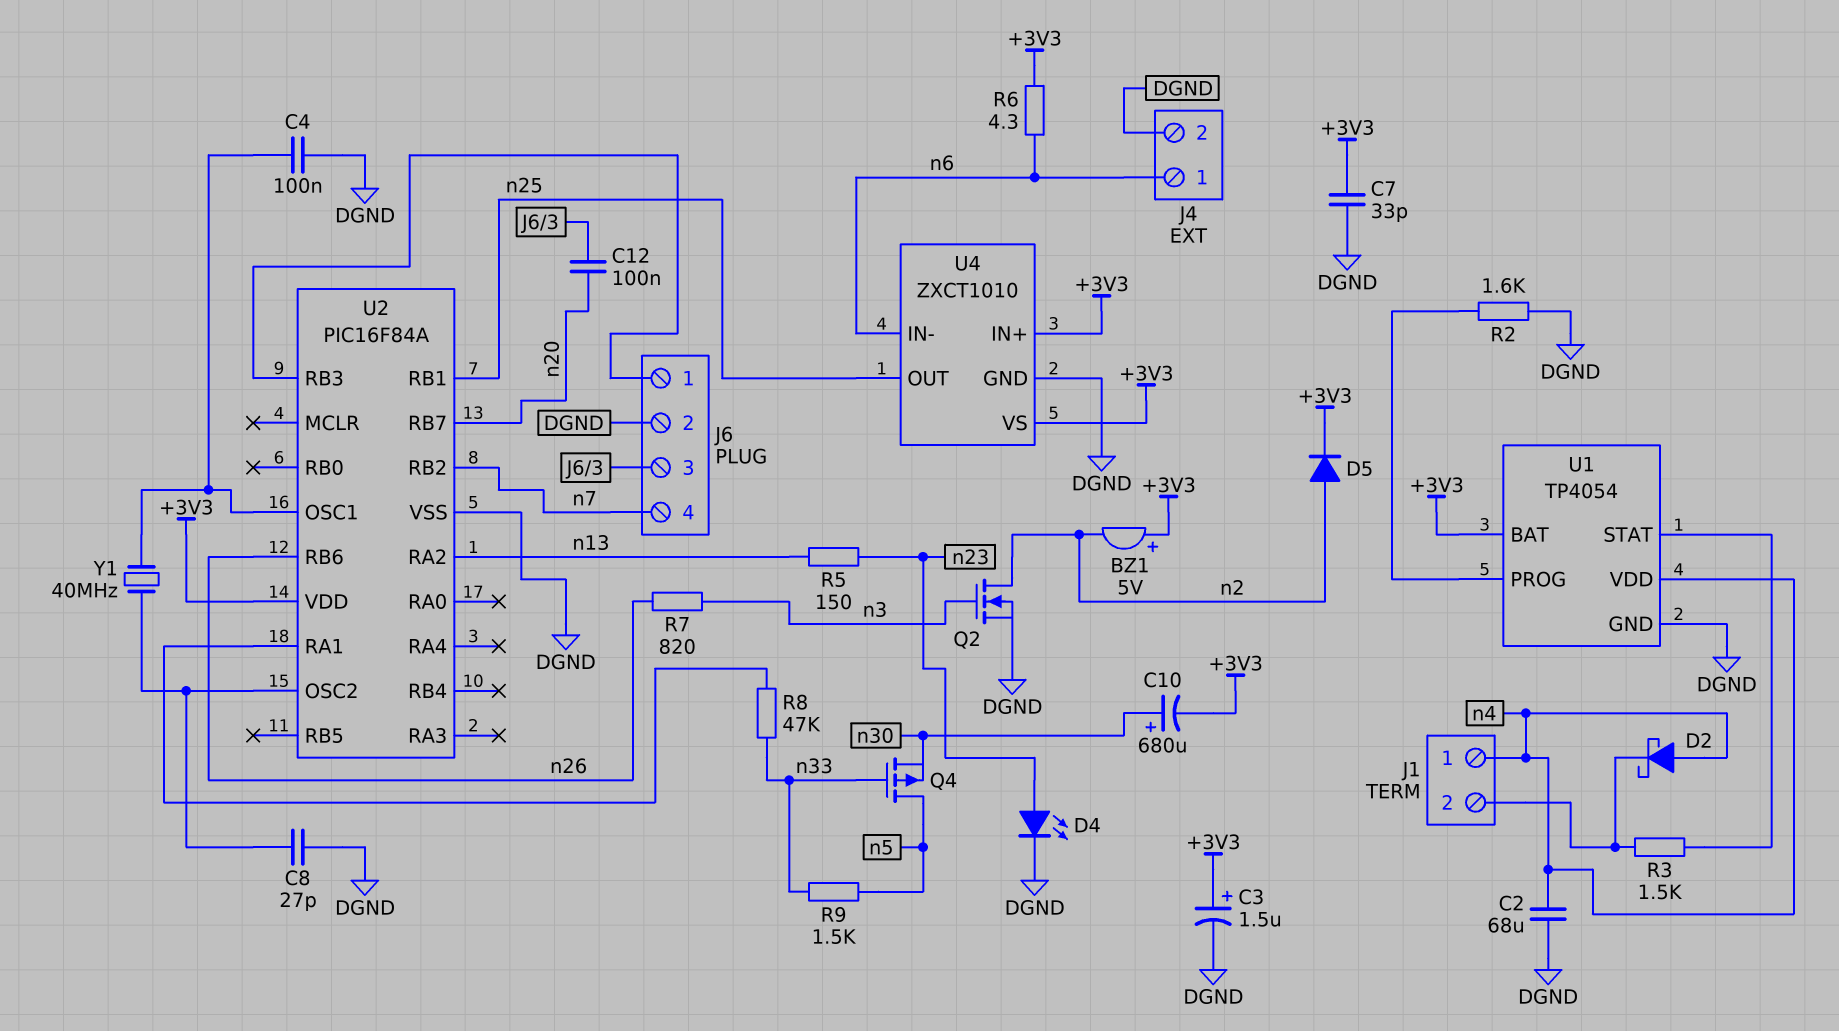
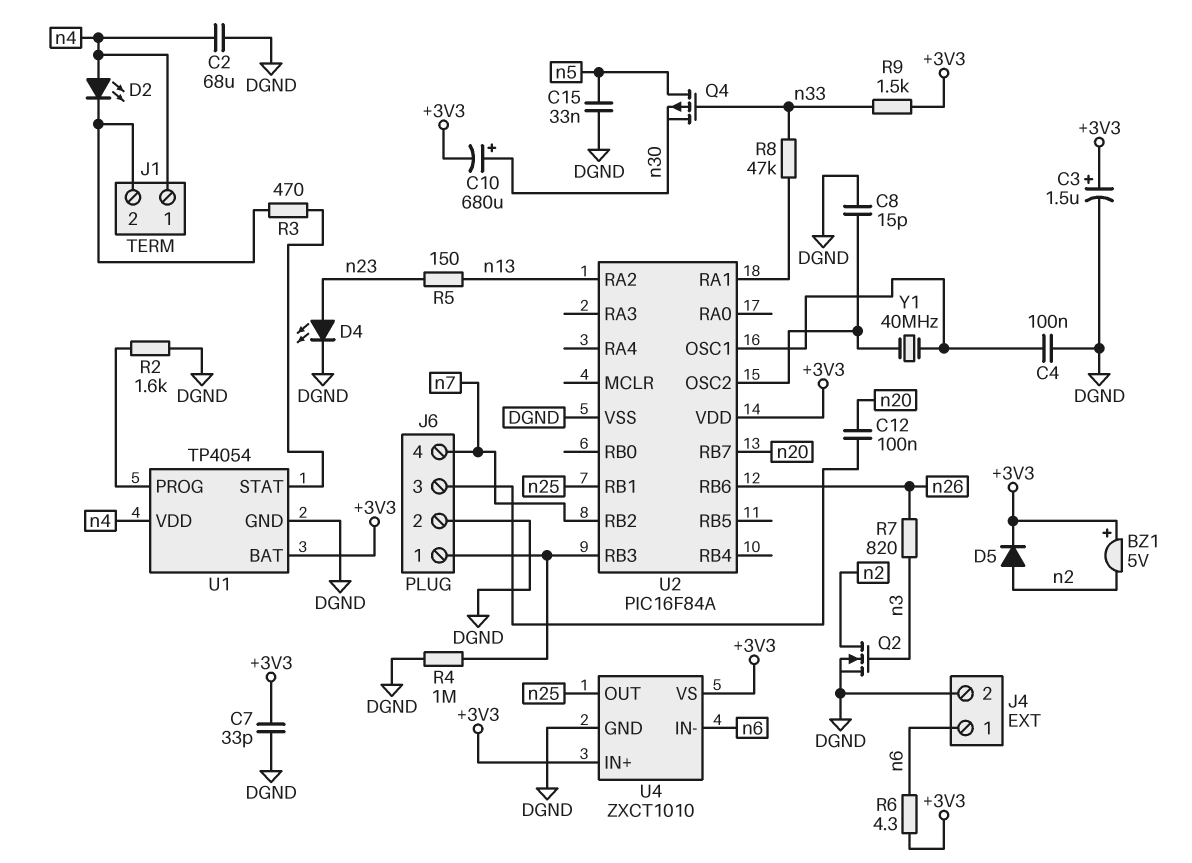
C8: 27pF (DGND, U2/OSC2) -> 15pF (DGND, U2/OSC2)
C15: none -> 33nF (DGND, n5)
D2: schottky (A n4, K J1/2) -> LED (A n4, K J1/2)
R3: 1.5k (J1/2, U1/STAT) -> 470 (J1/2, U1/STAT)
R4: none -> 1M (DGND, J6/1)
R9: 1.5k (n5, n33) -> 1.5k (+3V3, n33)

